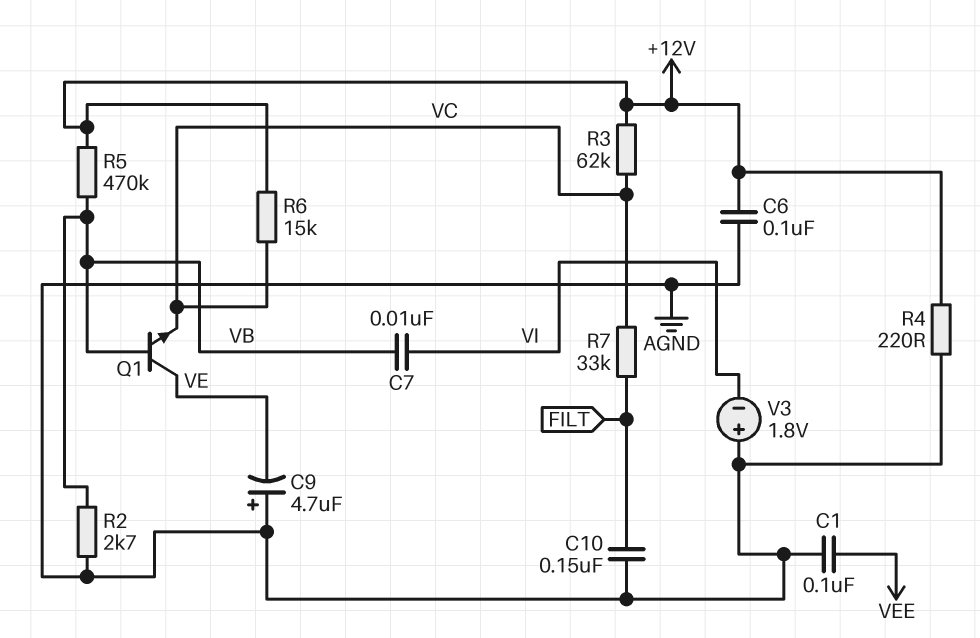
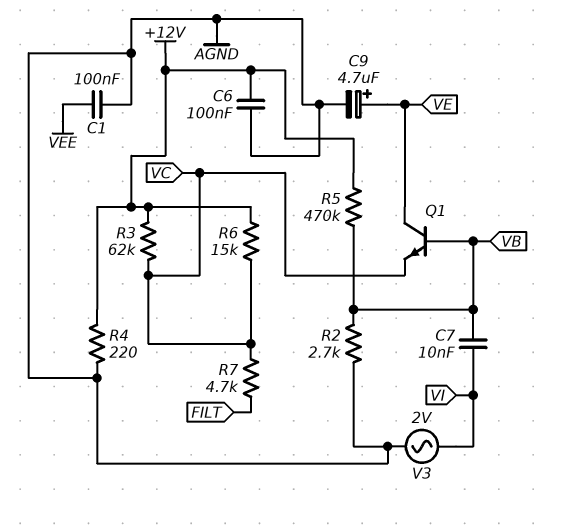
C9: 4.7uF (plus AGND, minus VE) -> 4.7uF (plus VE, minus AGND)
C10: 150nF (AGND, FILT) -> none
R7: 33k (FILT, VC) -> 4.7k (FILT, VC)
V3: 1.8V (plus AGND, minus VI) -> AC 2V (AGND, VI)

